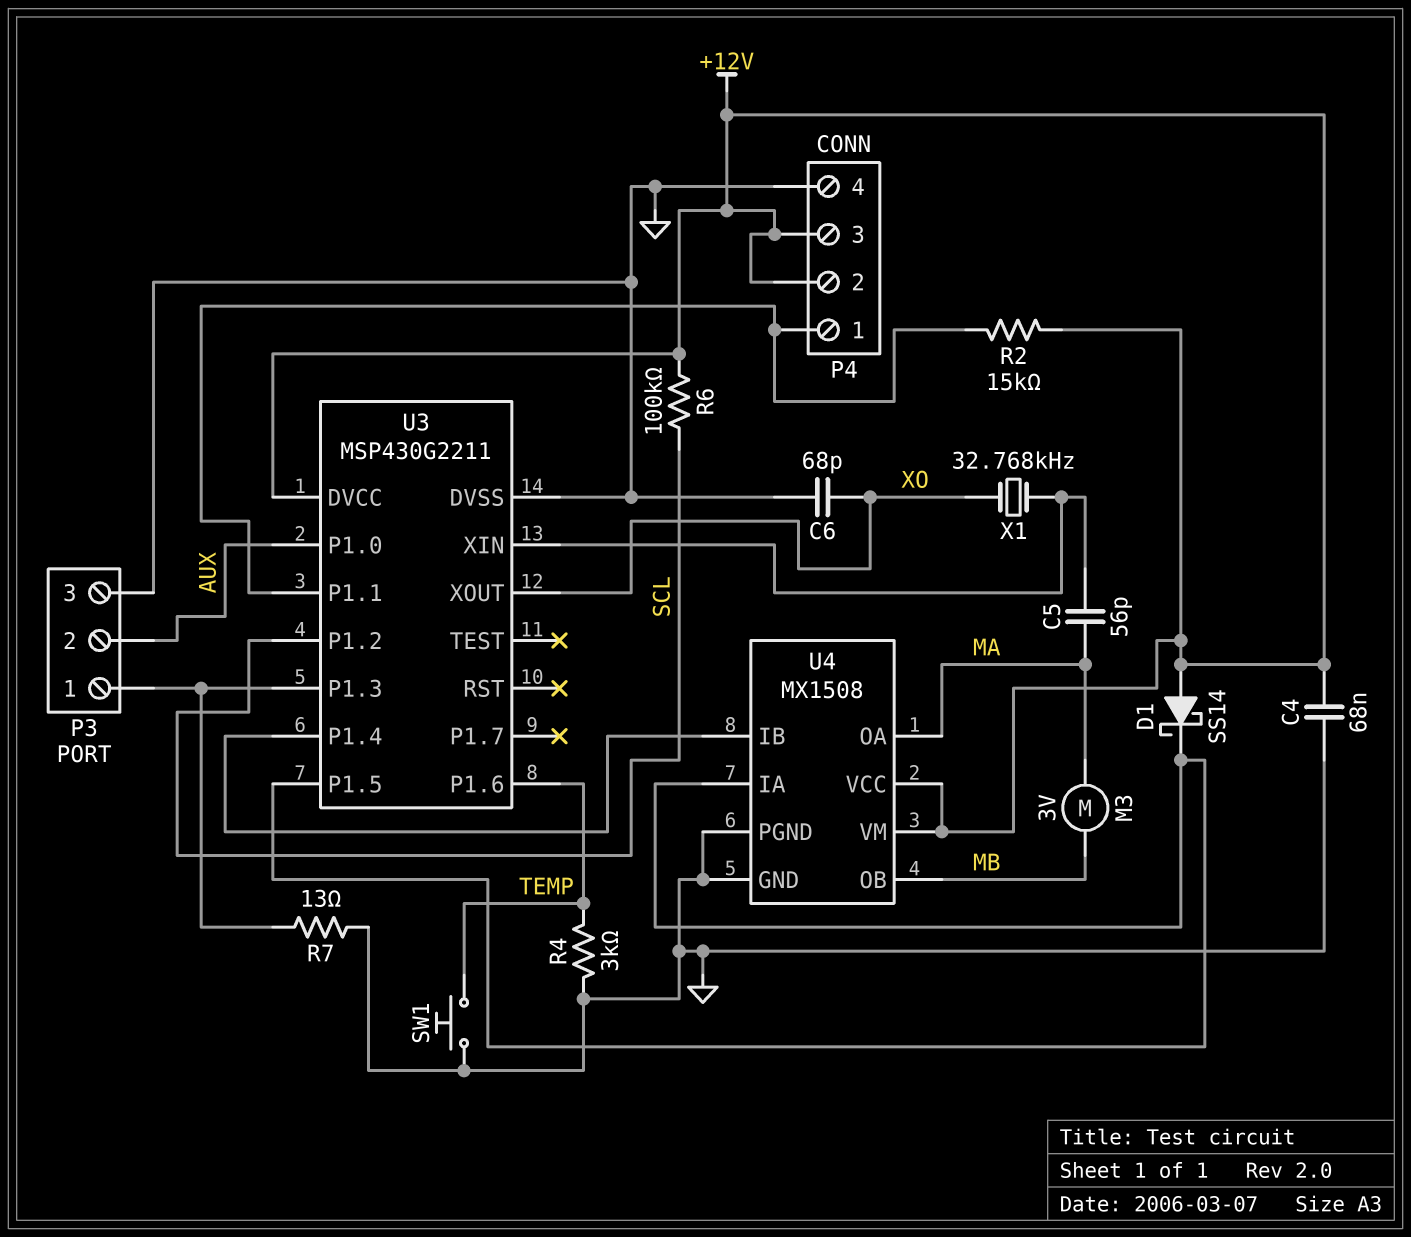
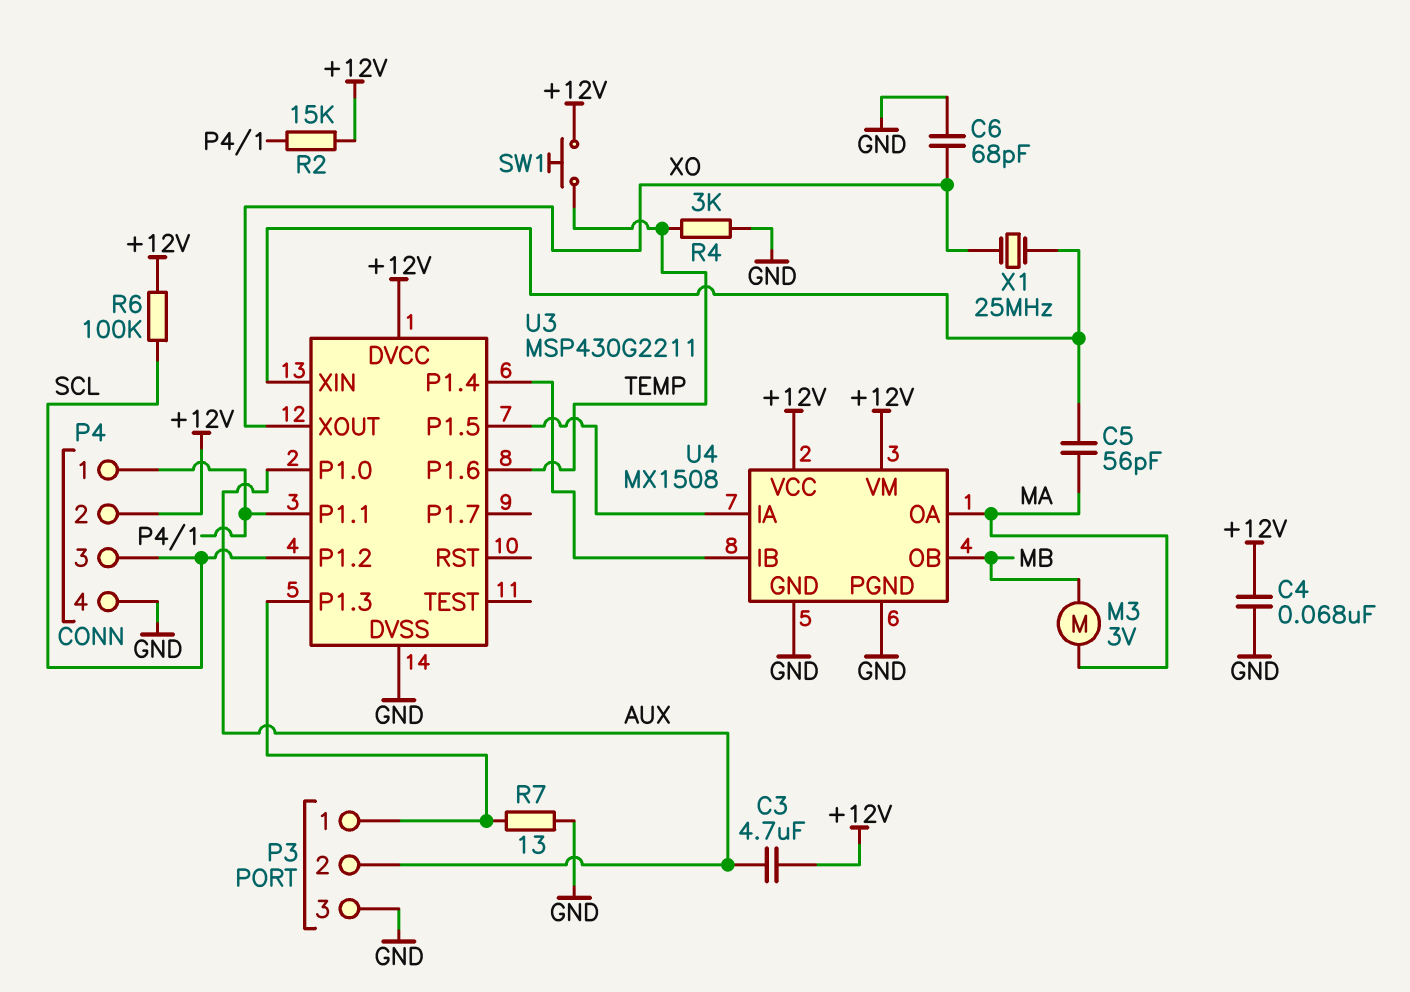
C3: none -> 4.7uF (+12V, AUX)
D1: schottky SS14 (A +12V, K U3/P1.5) -> none
P4 pin 3: +12V -> SCL
SW1: button (GND, TEMP) -> button (+12V, TEMP)
X1: 32.768kHz (U3/XIN, XO) -> 25MHz (U3/XIN, XO)

